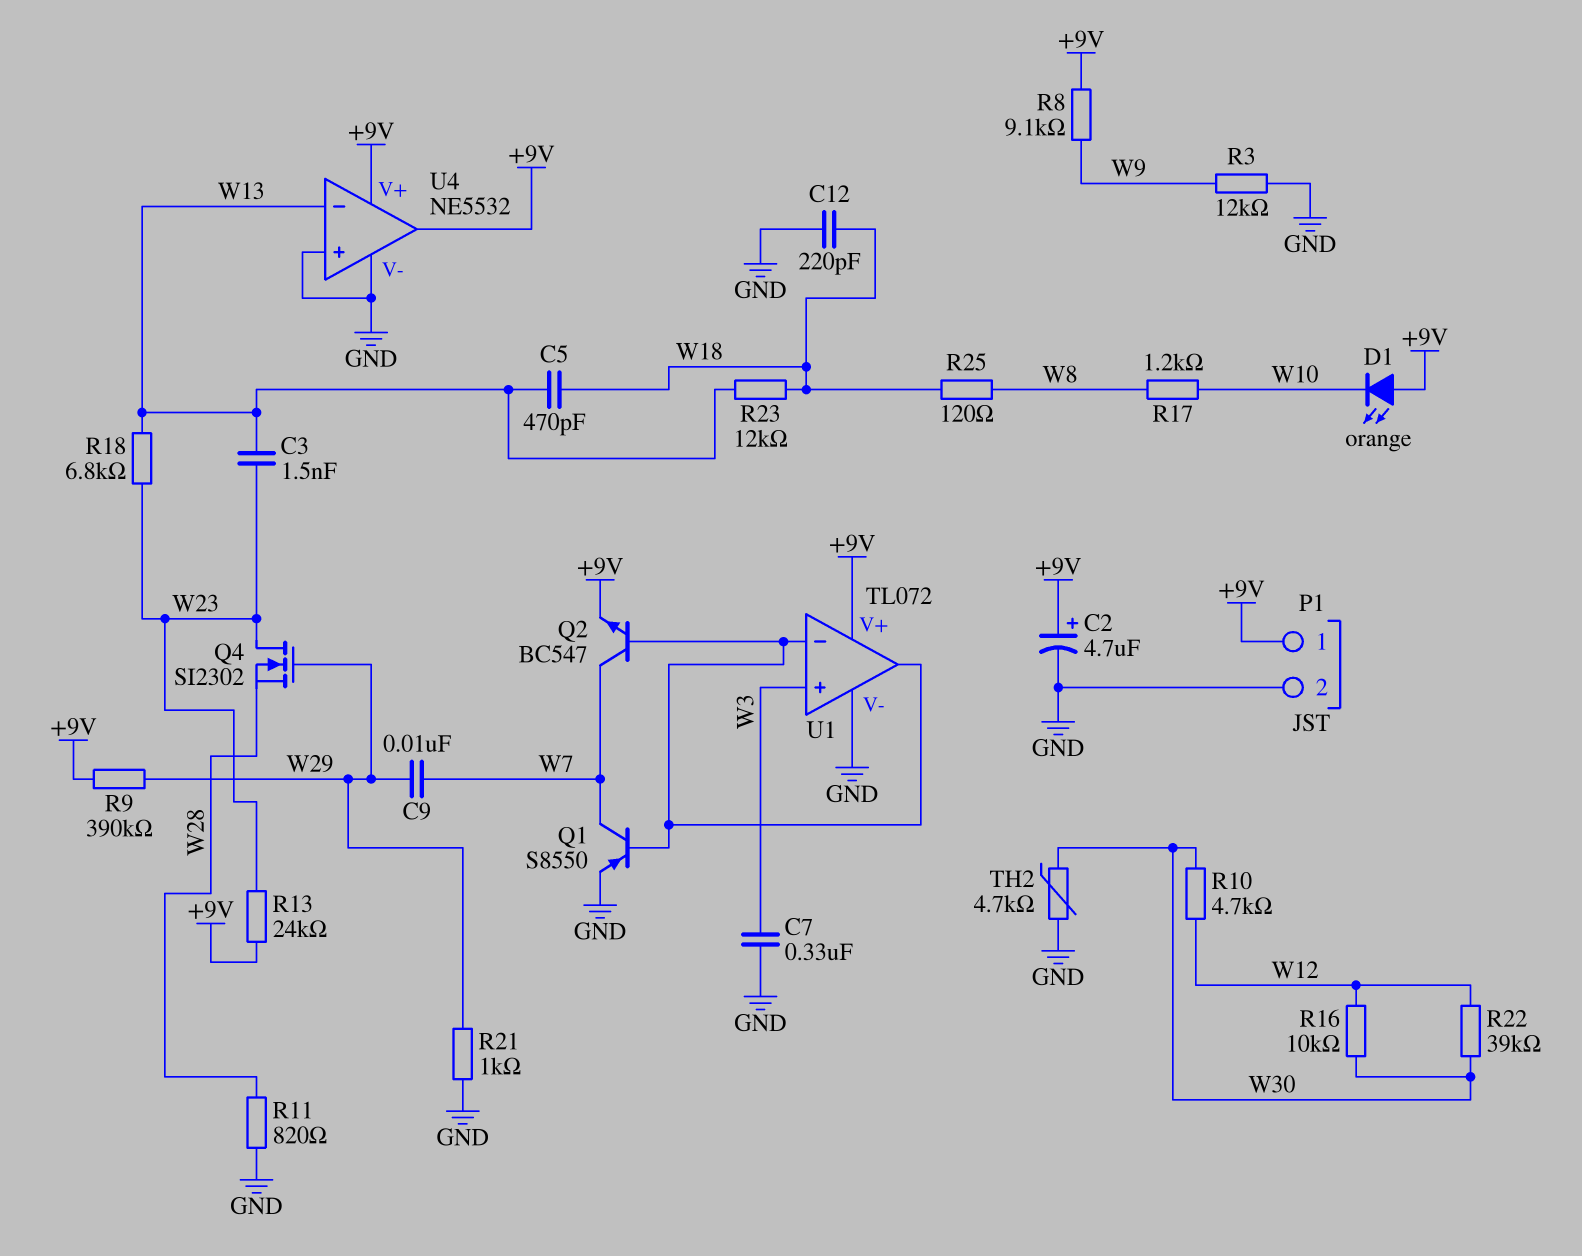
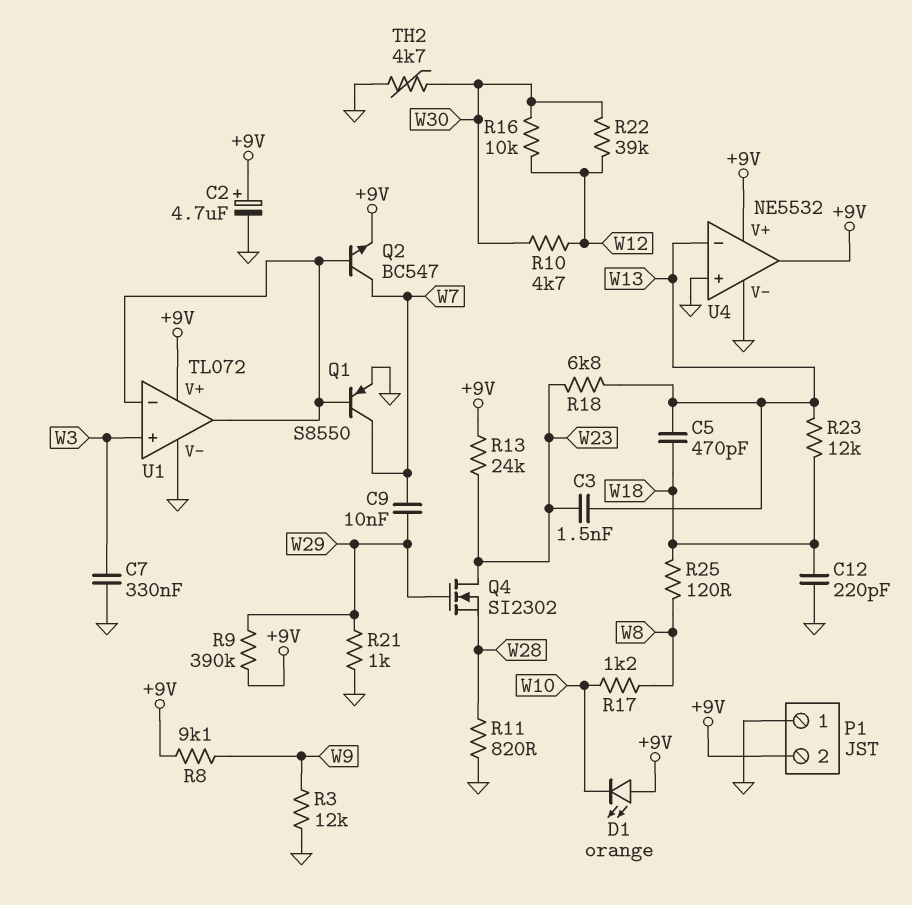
P1 pin 1: +9V -> GND
P1 pin 2: GND -> +9V

